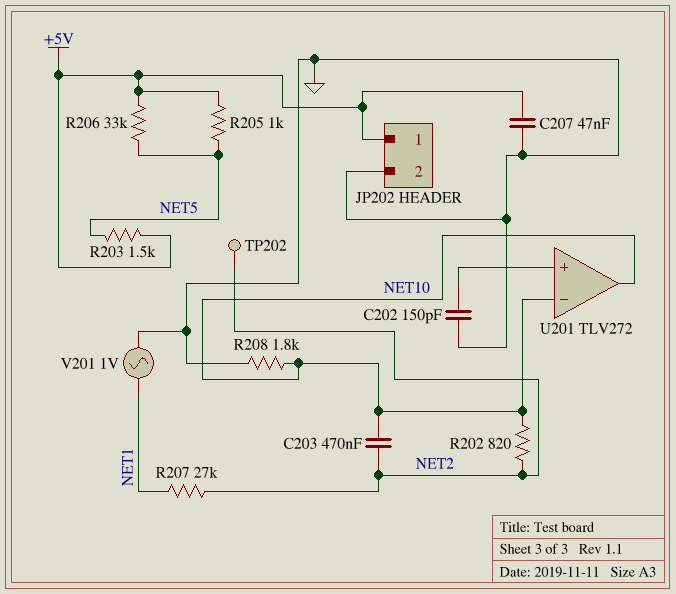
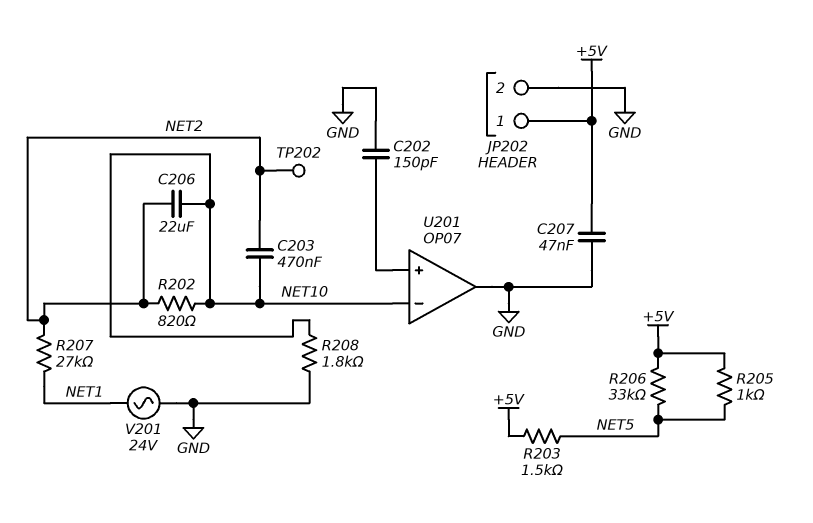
C206: none -> 22uF (NET2, NET10)
U201: TLV272 -> OP07
U201 pin out: NET10 -> GND
V201: AC 1V (GND, NET1) -> AC 24V (GND, NET1)

